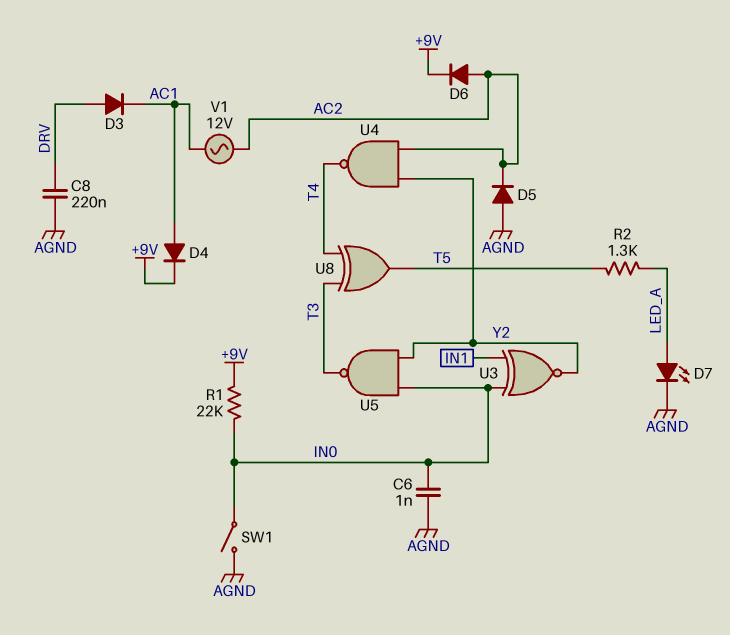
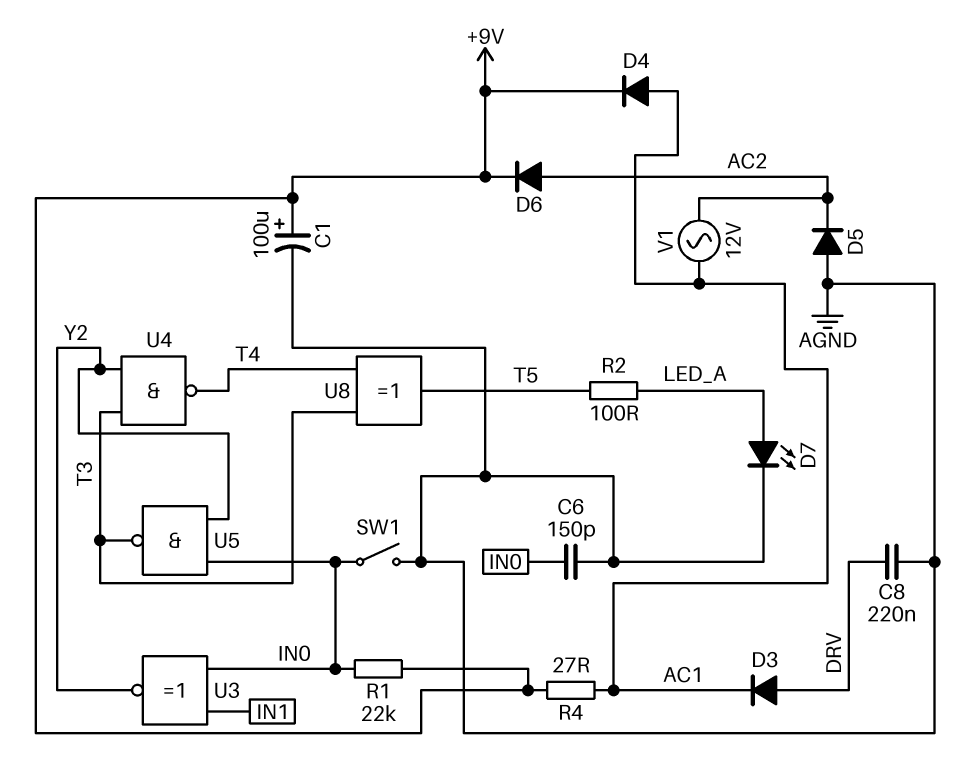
C1: none -> 100uF (plus +9V, minus AGND)
C6: 1nF (AGND, IN0) -> 150pF (AGND, IN0)
R2: 1.3k (LED_A, T5) -> 100 (LED_A, T5)
R4: none -> 27 (+9V, AC1)
U4: NAND (in AC2, in Y2, out T4) -> NAND (in T3, in Y2, out T4)

